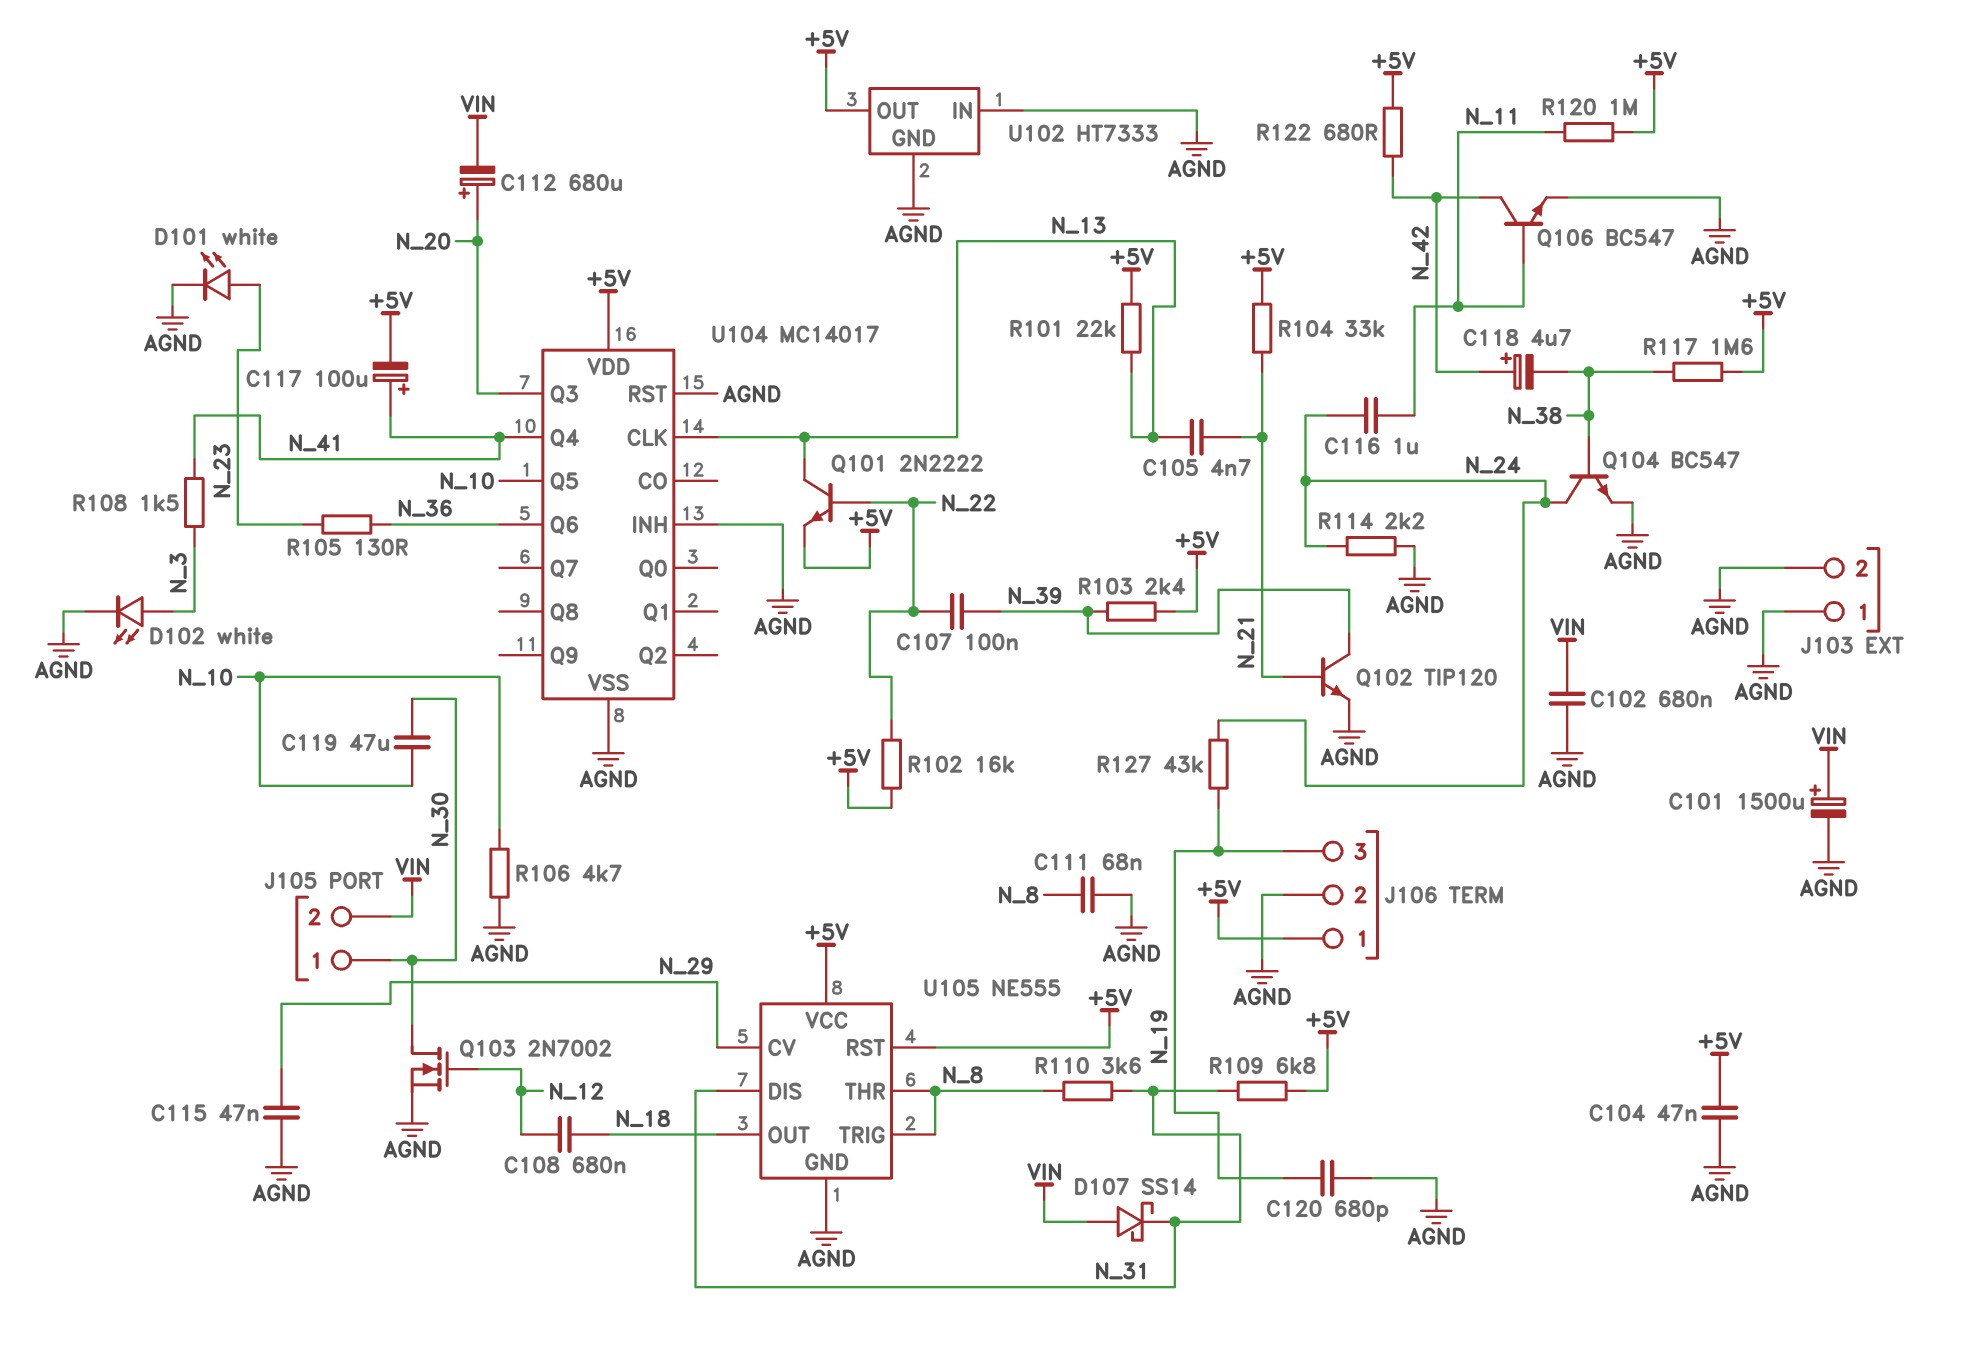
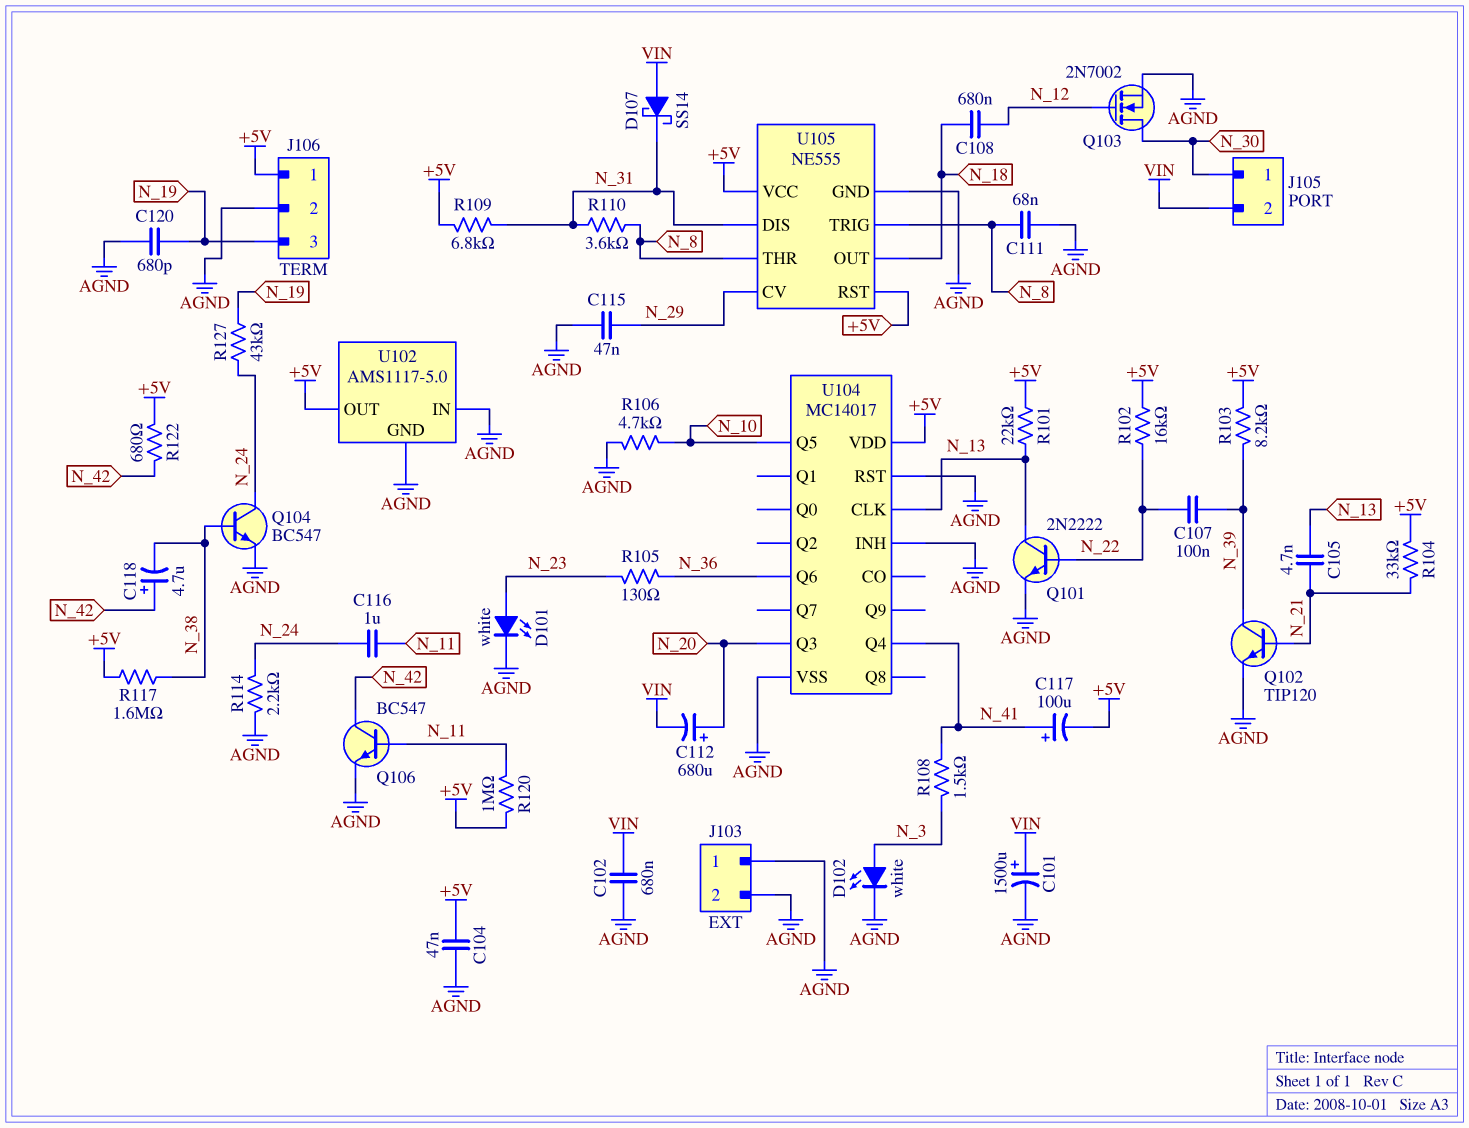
C119: 47uF (N_10, N_30) -> none
Q101: NPN 2N2222 (B N_22, C N_13, E +5V) -> NPN 2N2222 (B N_22, C N_13, E AGND)
R103: 2.4k (+5V, N_39) -> 8.2k (+5V, N_39)
U102: HT7333 -> AMS1117-5.0

